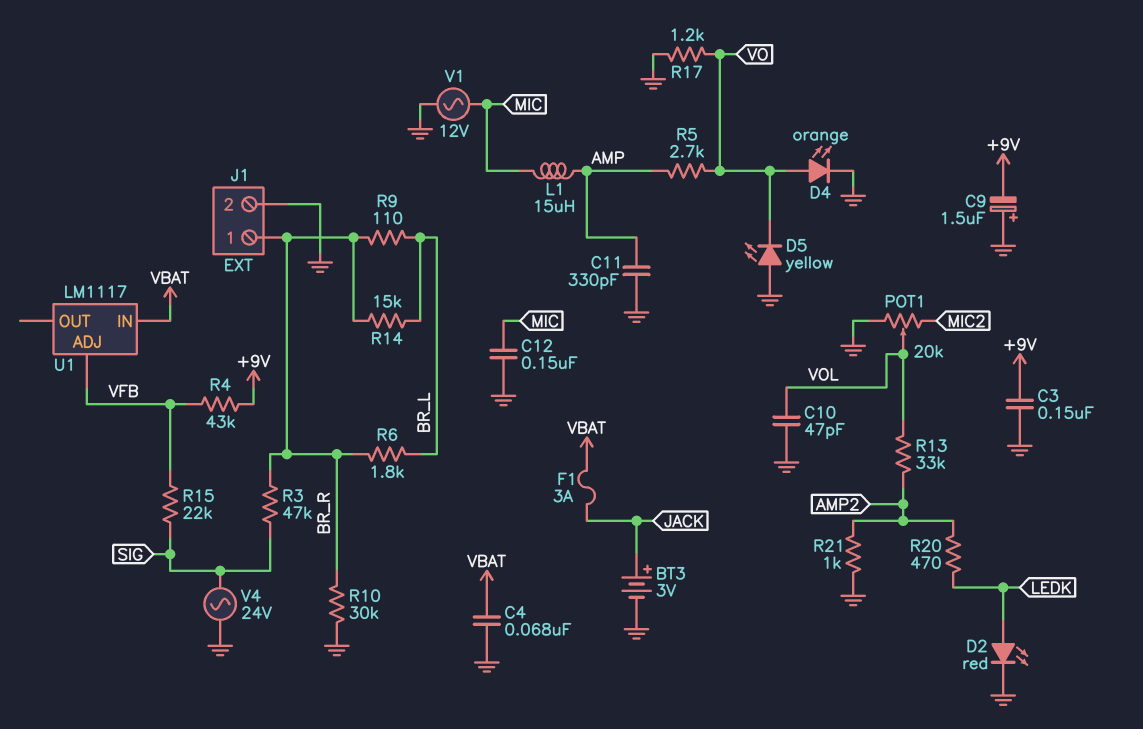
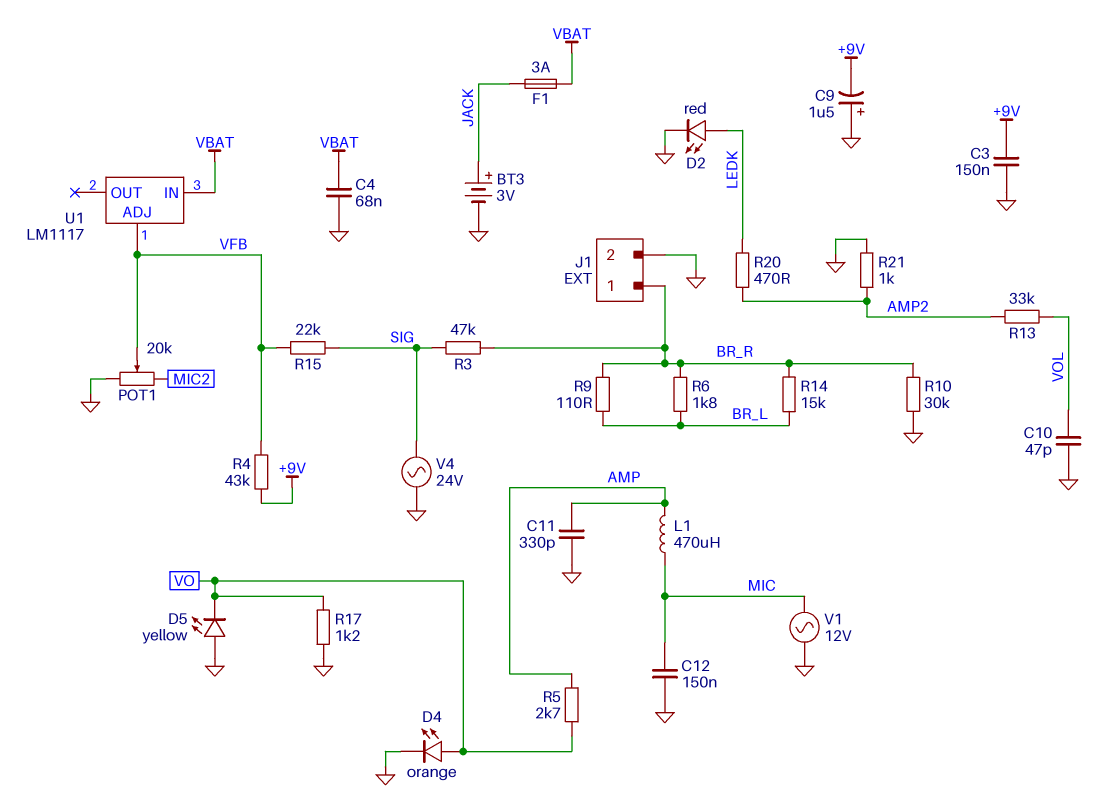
L1: 15uH (AMP, MIC) -> 470uH (AMP, MIC)
POT1: 20k (GND, MIC2, wiper VOL) -> 20k (GND, MIC2, wiper VFB)

